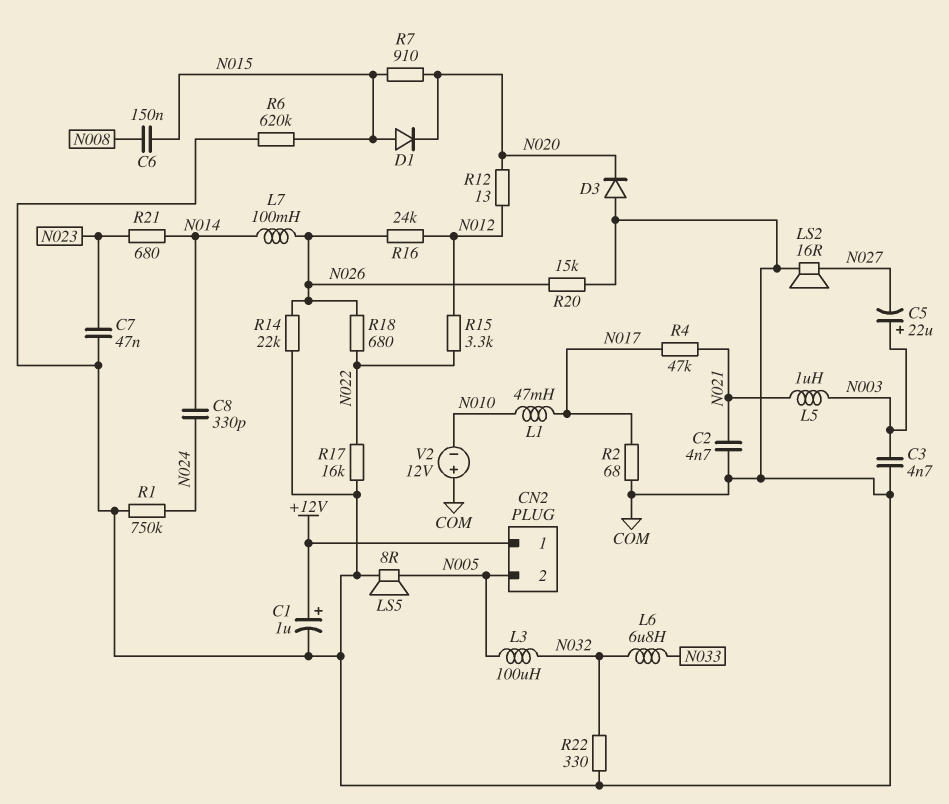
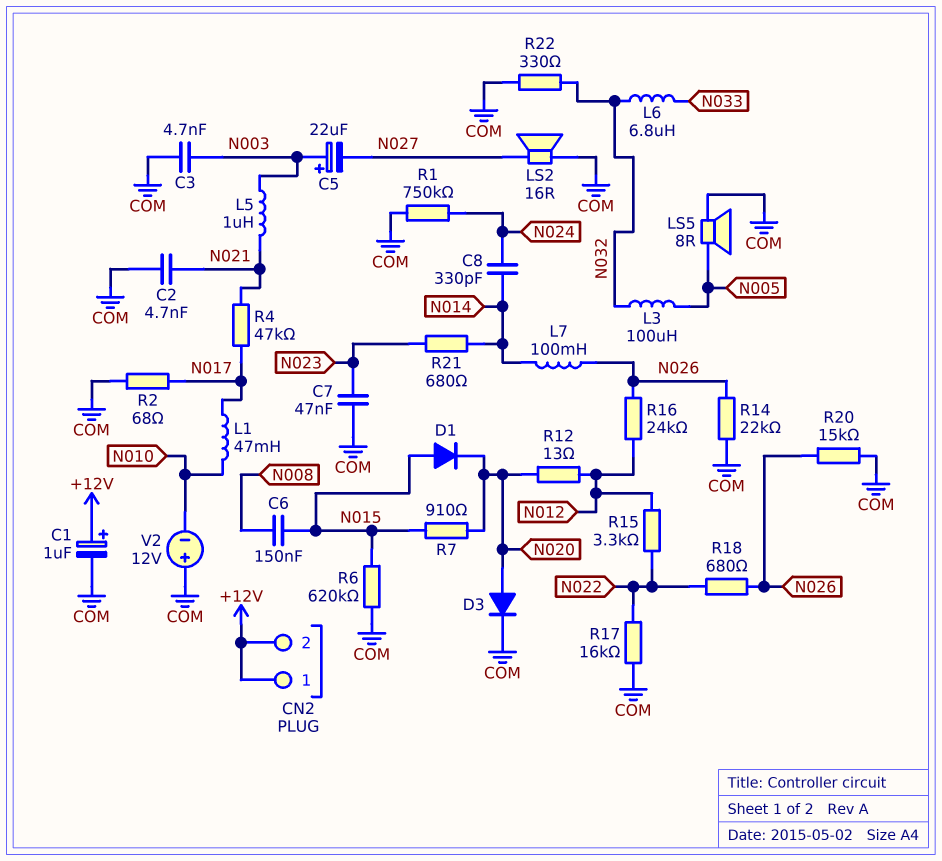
CN2 pin 2: N005 -> +12V
D3: diode (A COM, K N020) -> diode (A N020, K COM)

